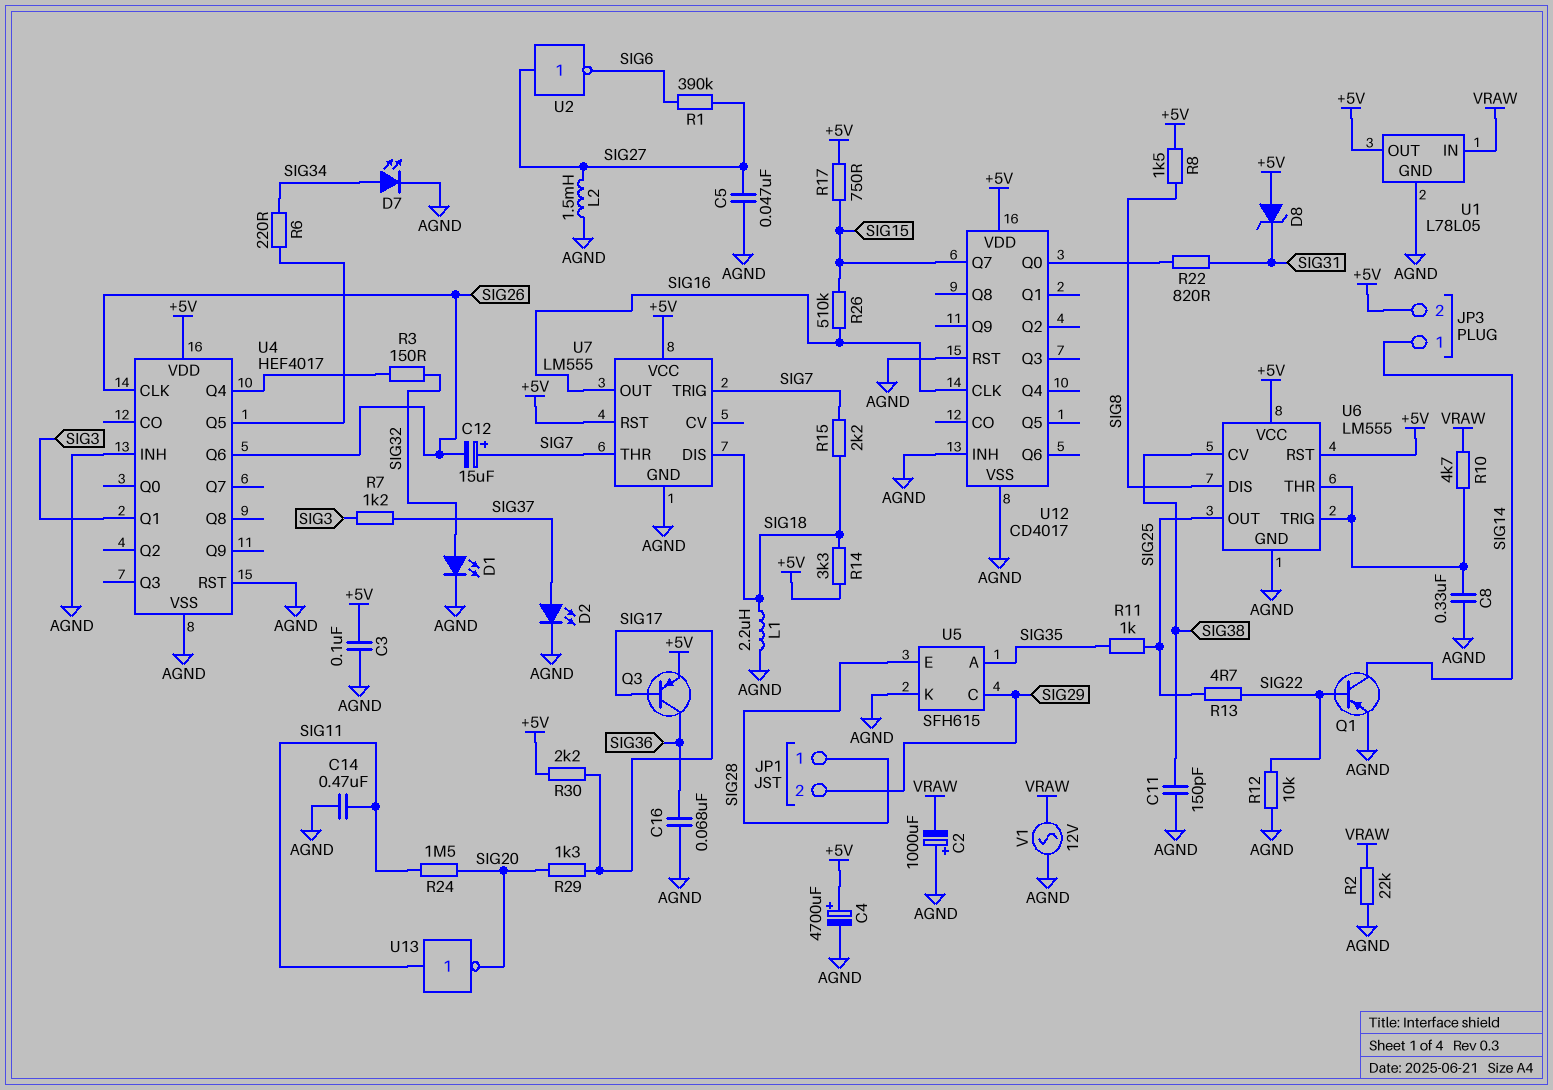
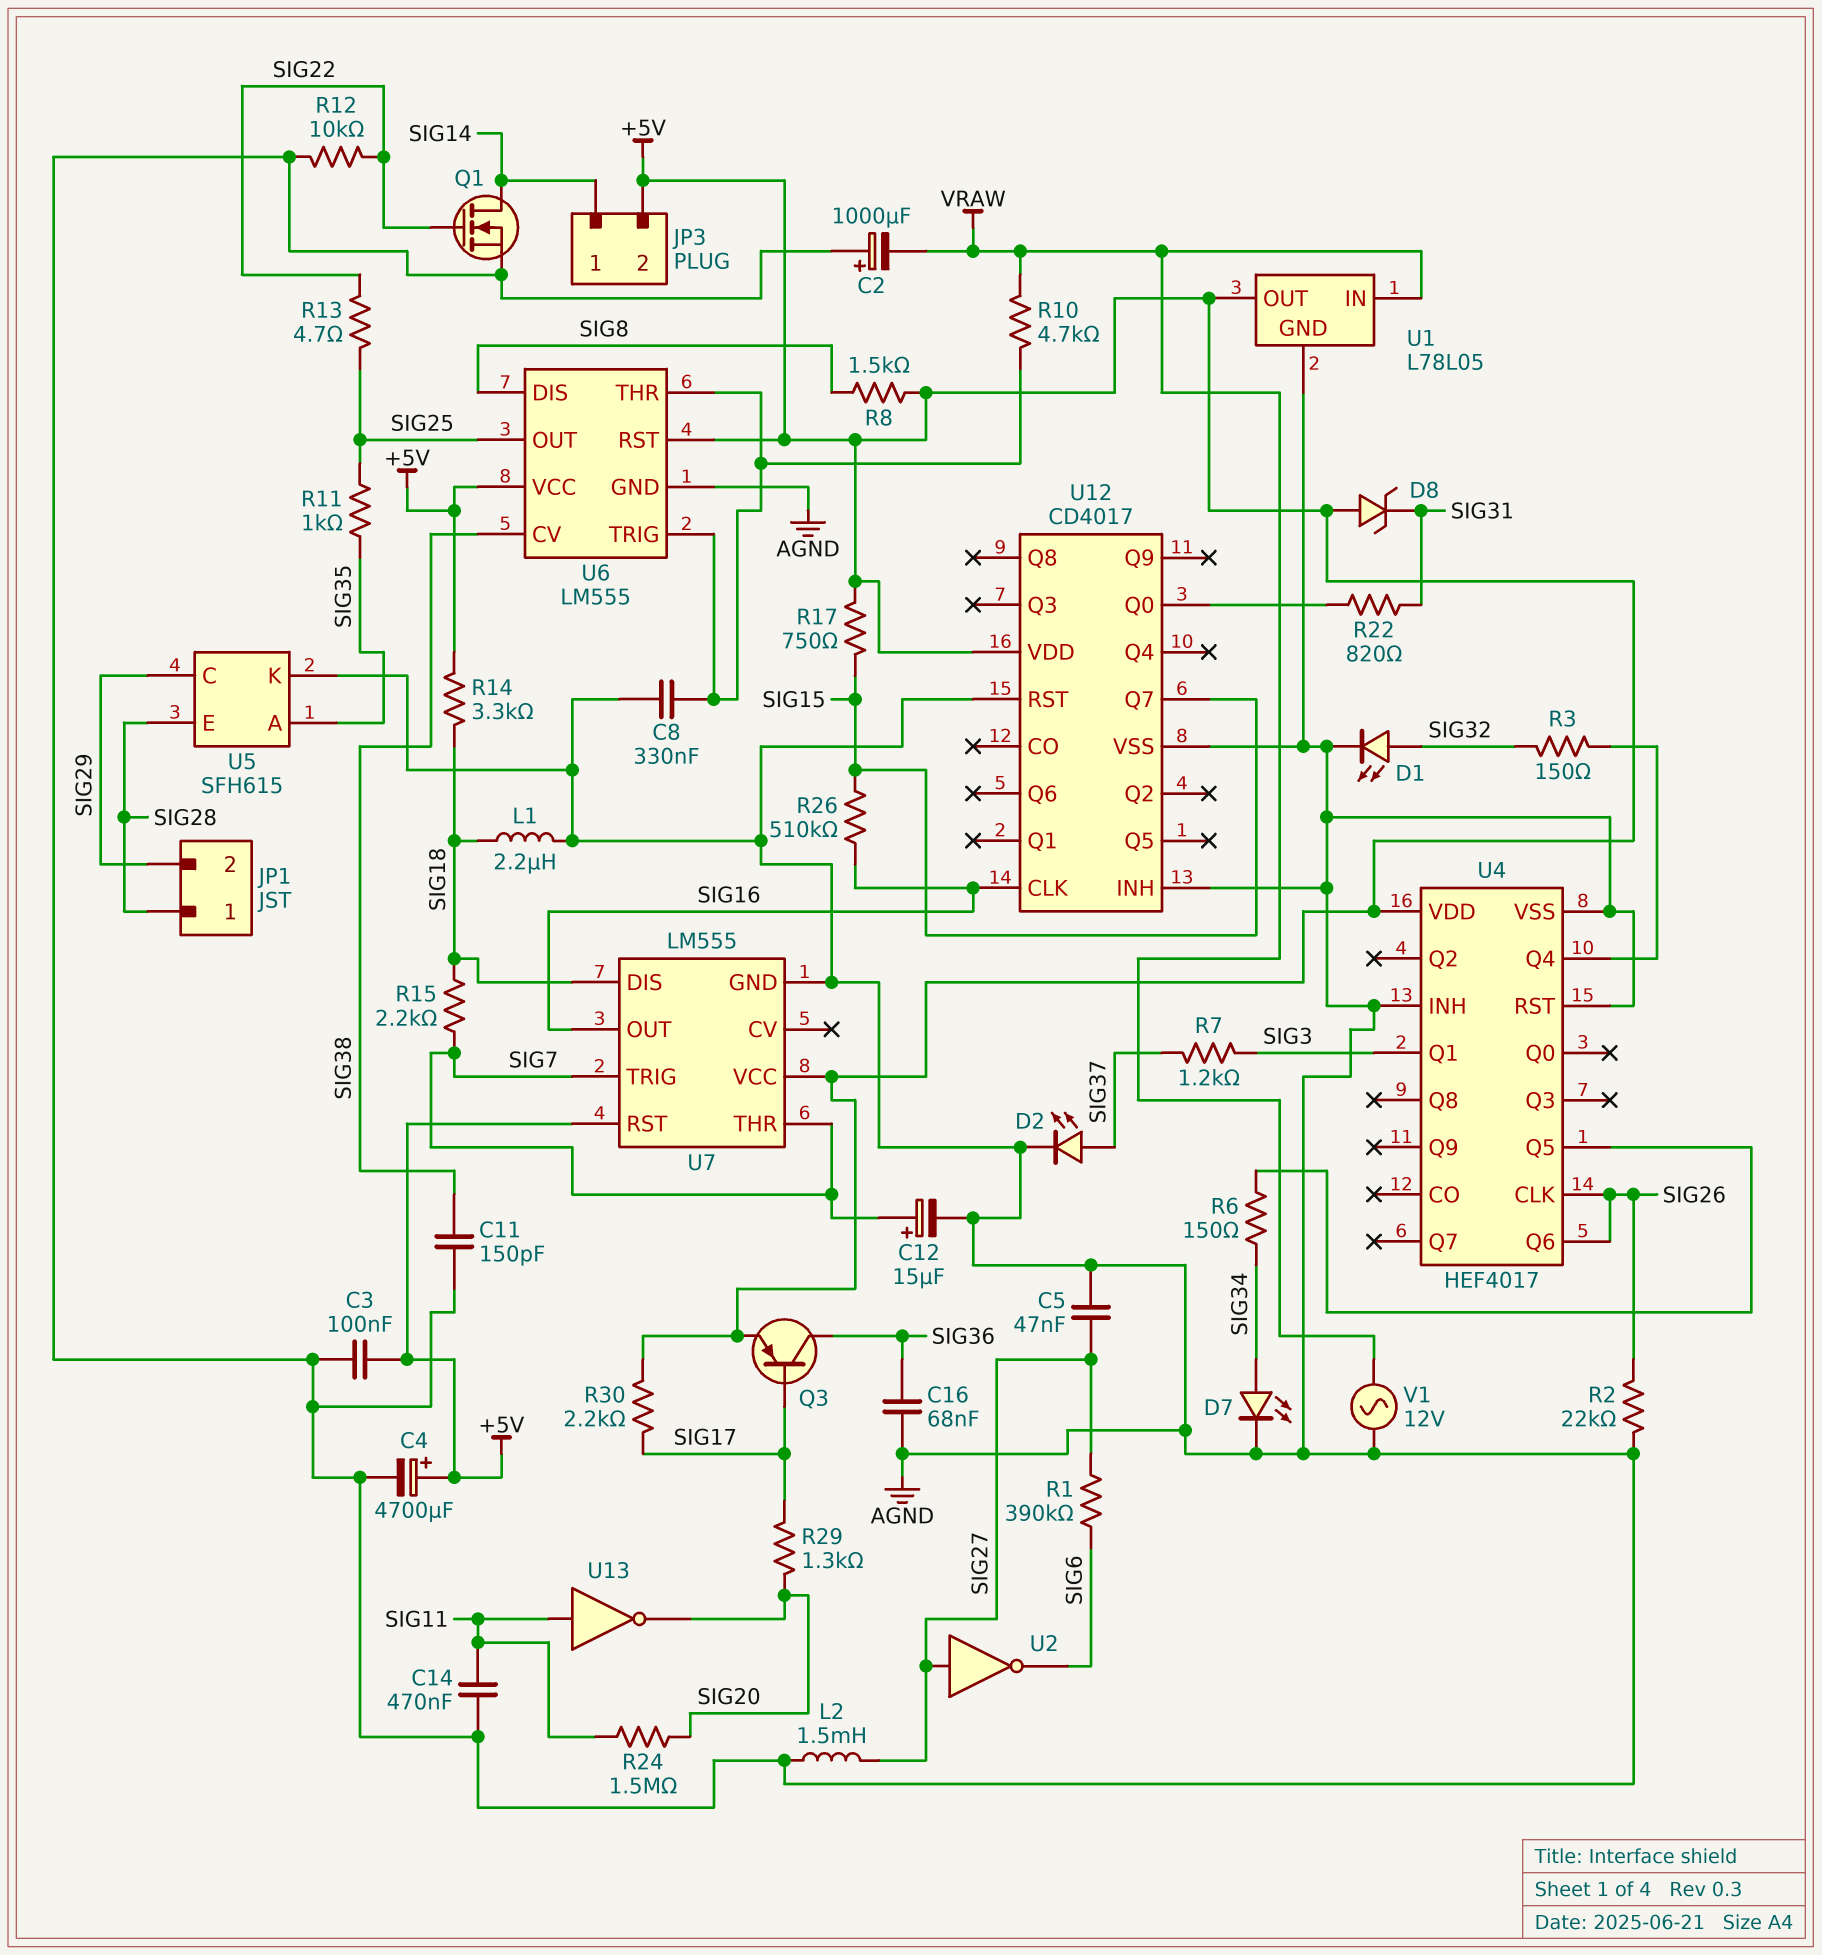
C12: 15uF (plus SIG7, minus SIG26) -> 15uF (plus SIG7, minus AGND)
Q1: PNP (B SIG22, C SIG14, E AGND) -> NMOS (G SIG22, D SIG14, S AGND)
R2: 22k (AGND, VRAW) -> 22k (AGND, SIG26)
R6: 220 (SIG34, U4/Q5) -> 150 (SIG34, U4/Q5)

